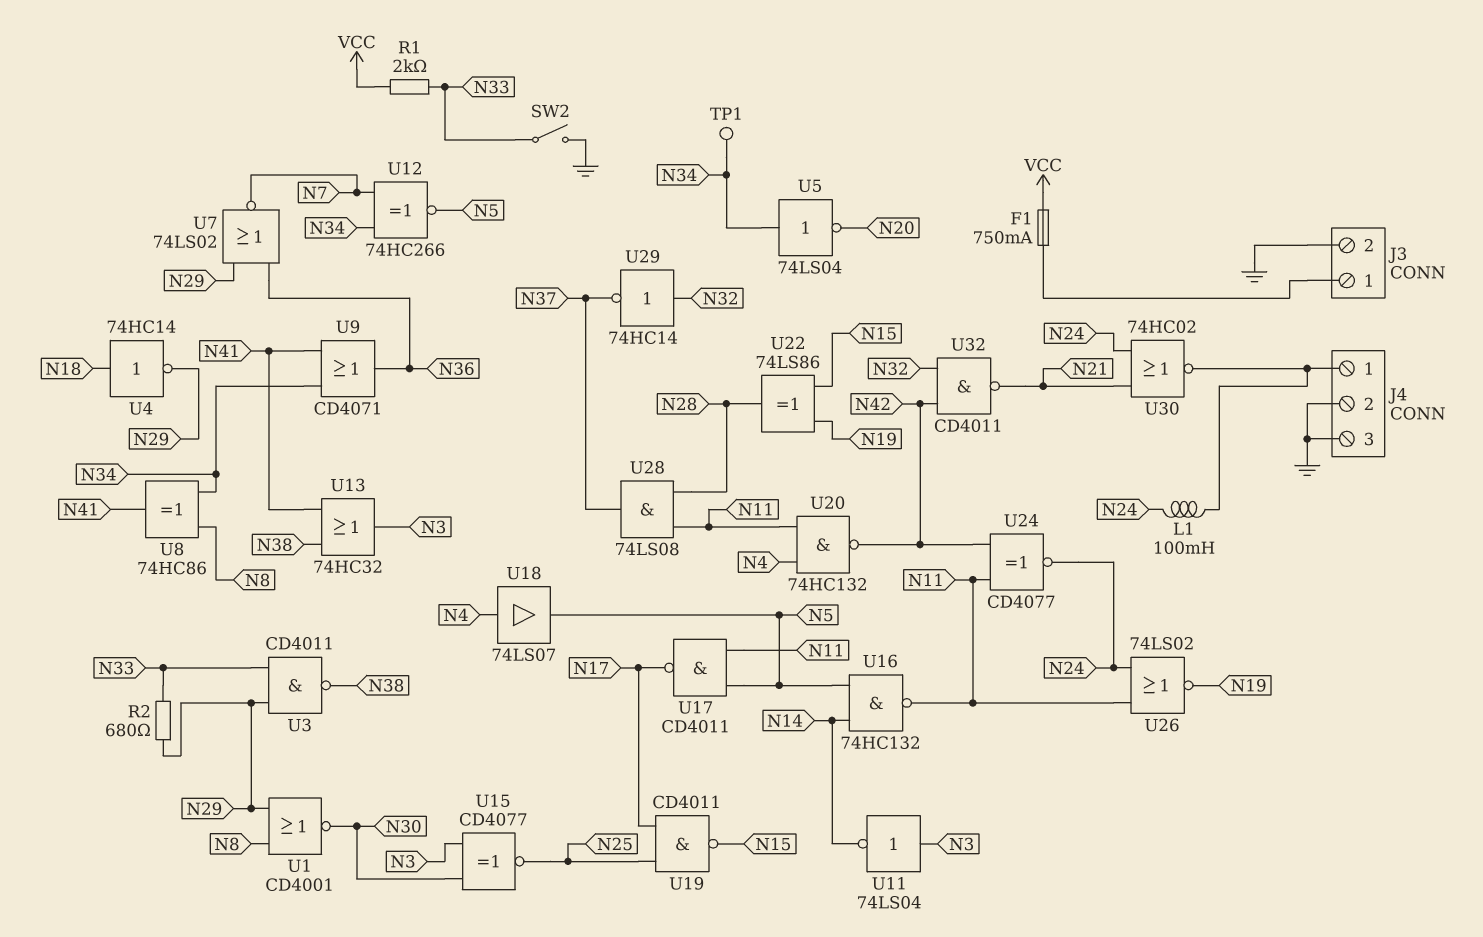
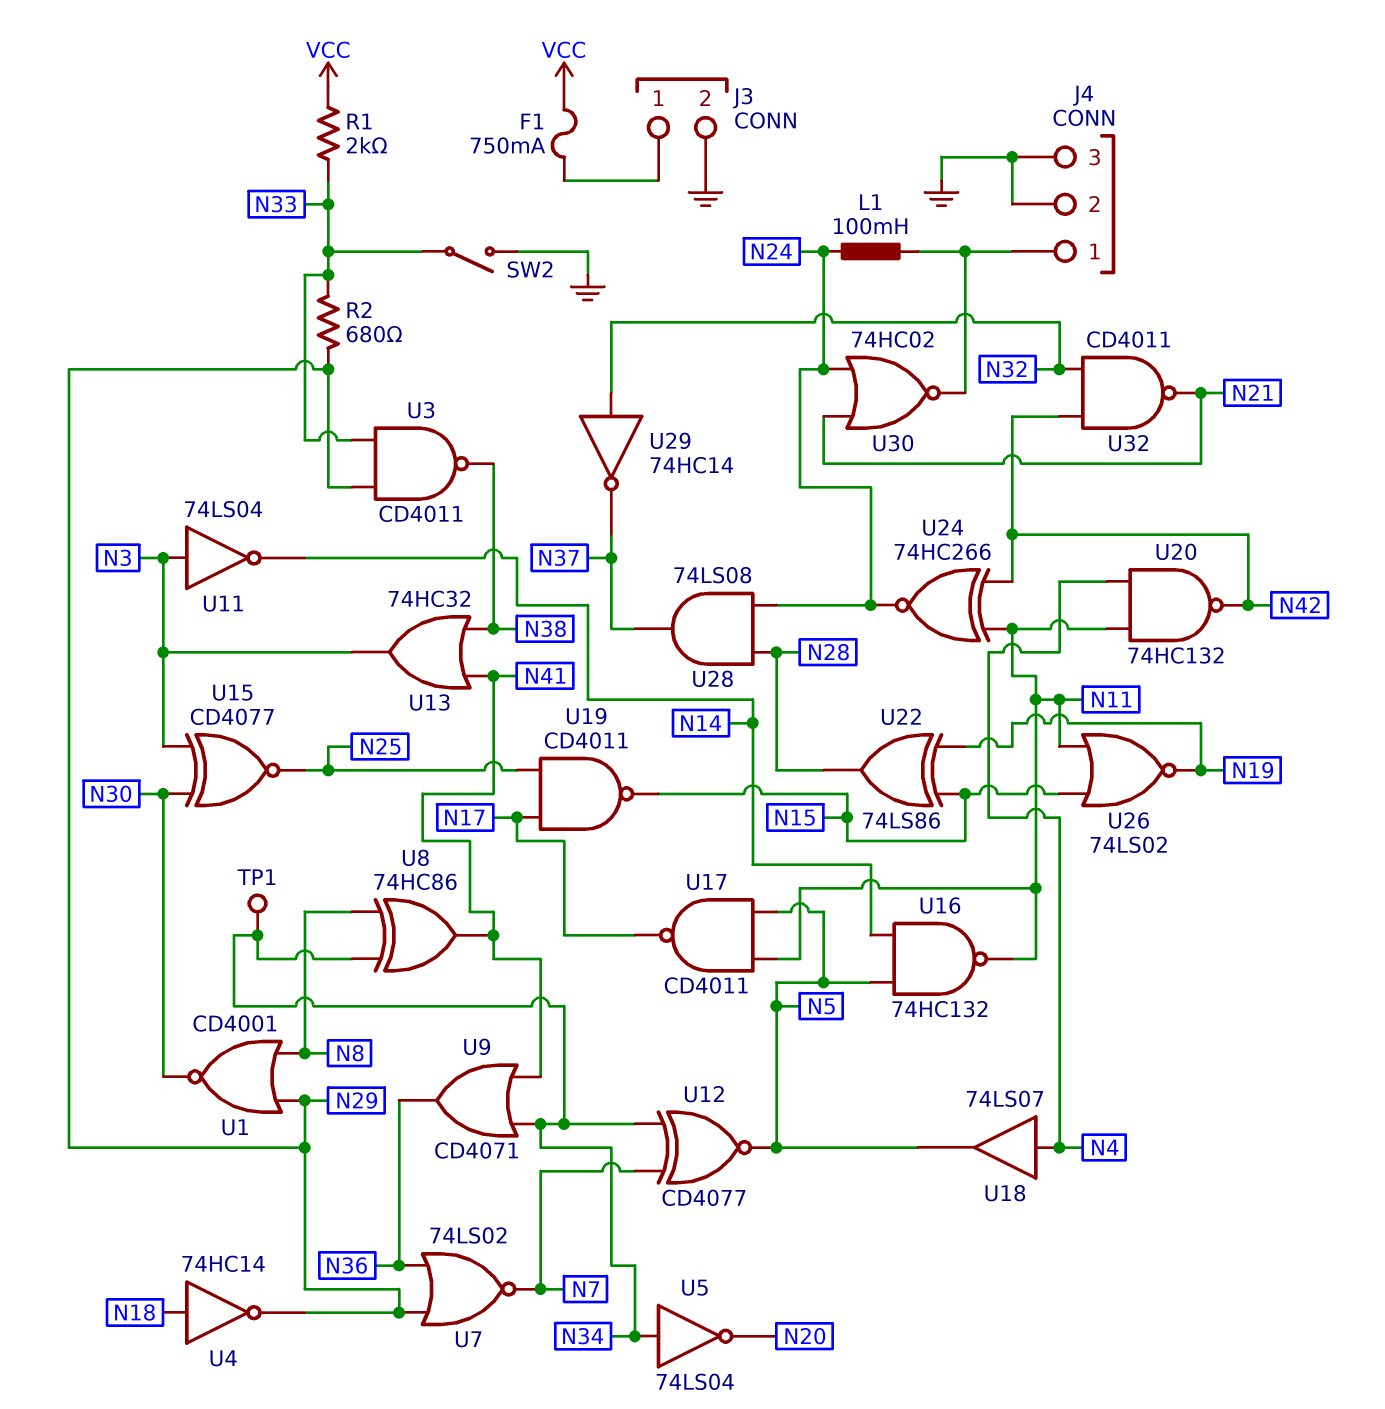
U12: XNOR 74HC266 (in N7, in N34, out N5) -> XNOR CD4077 (in N7, in N34, out N5)
U24: XNOR CD4077 (in N11, in N42, out N24) -> XNOR 74HC266 (in N11, in N42, out N24)
U26: NOR 74LS02 (in N11, in N24, out N19) -> NOR 74LS02 (in N11, in N15, out N19)
U28: AND 74LS08 (in N11, in N28, out N37) -> AND 74LS08 (in N24, in N28, out N37)

